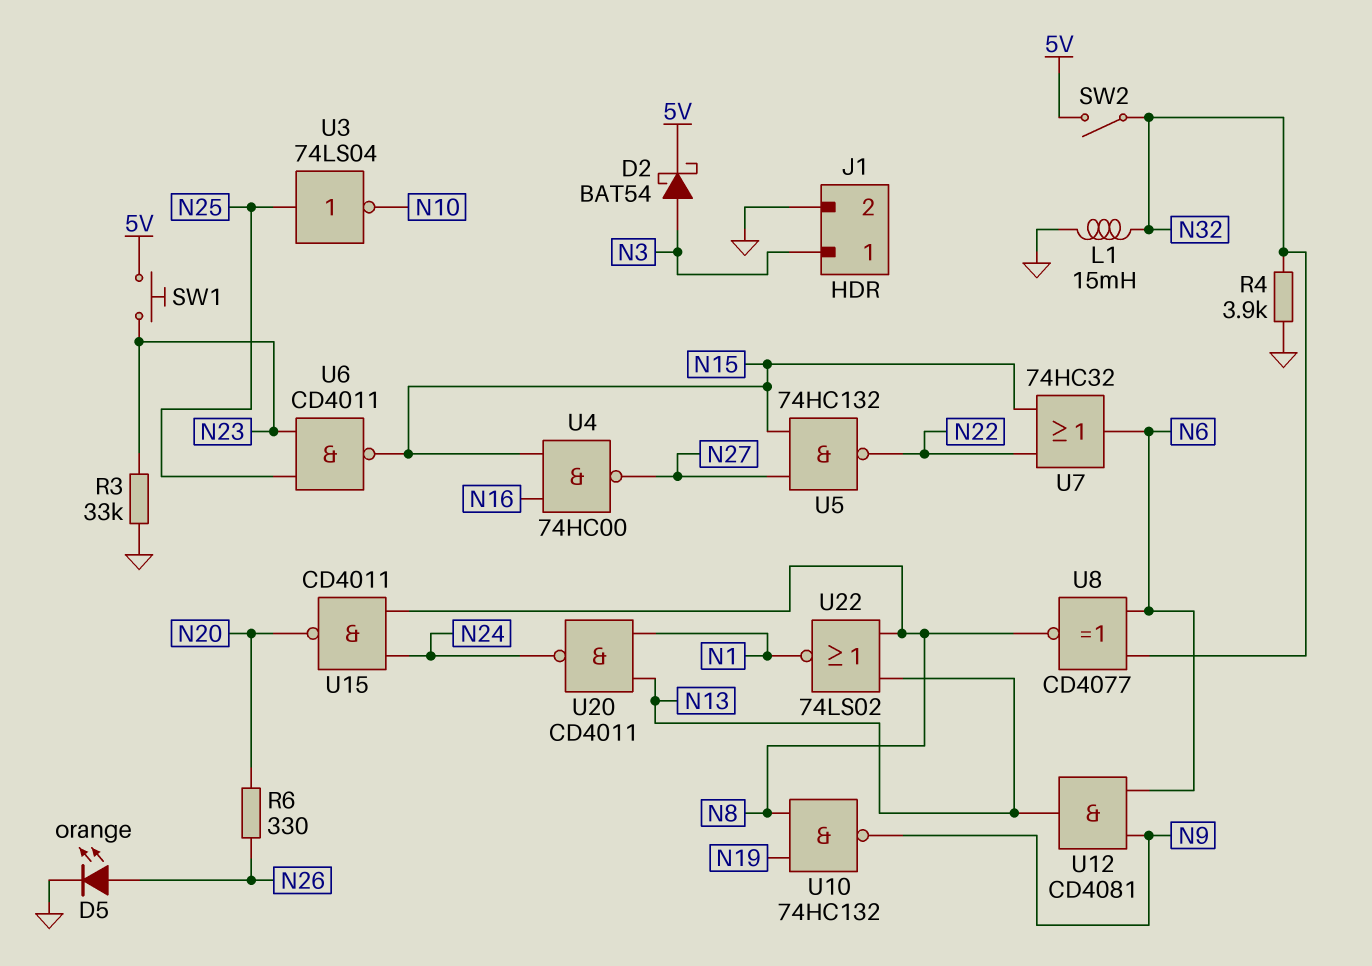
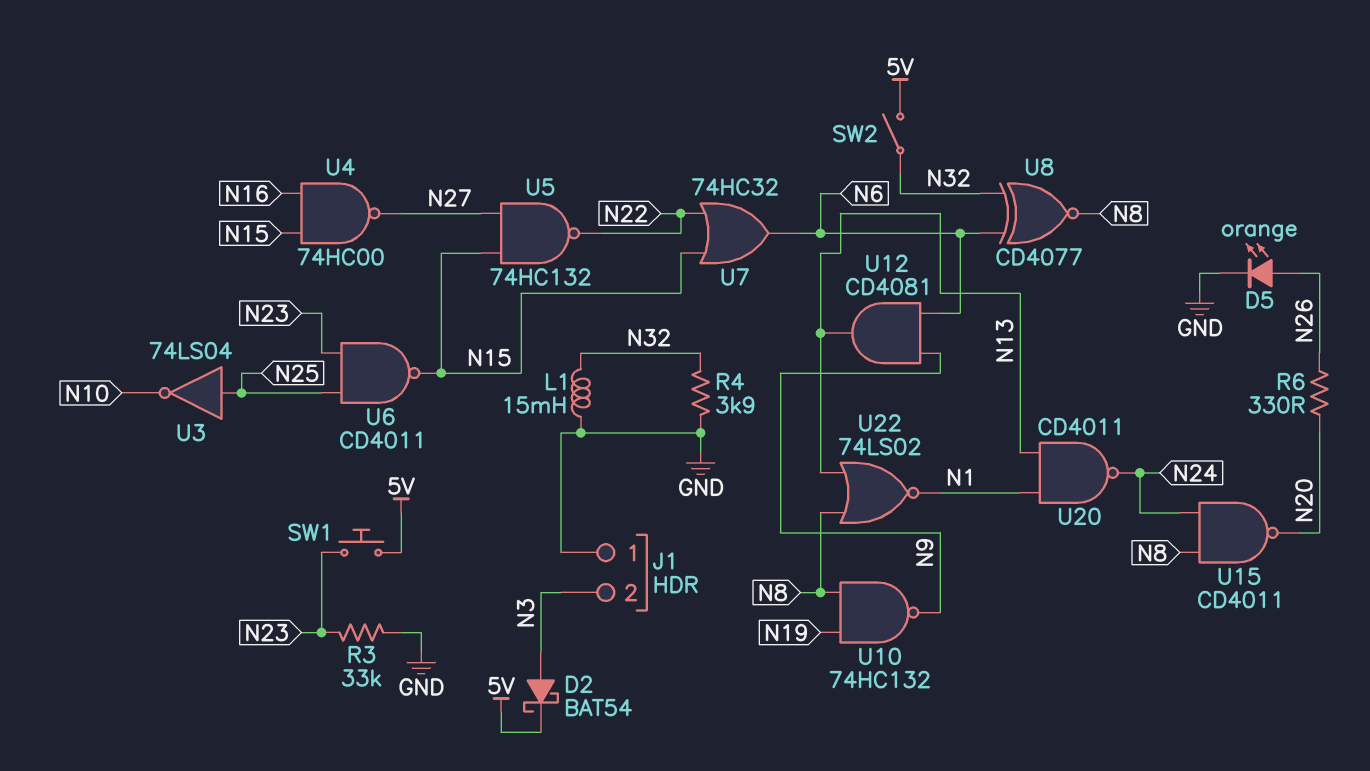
J1 pin 1: N3 -> GND
J1 pin 2: GND -> N3

